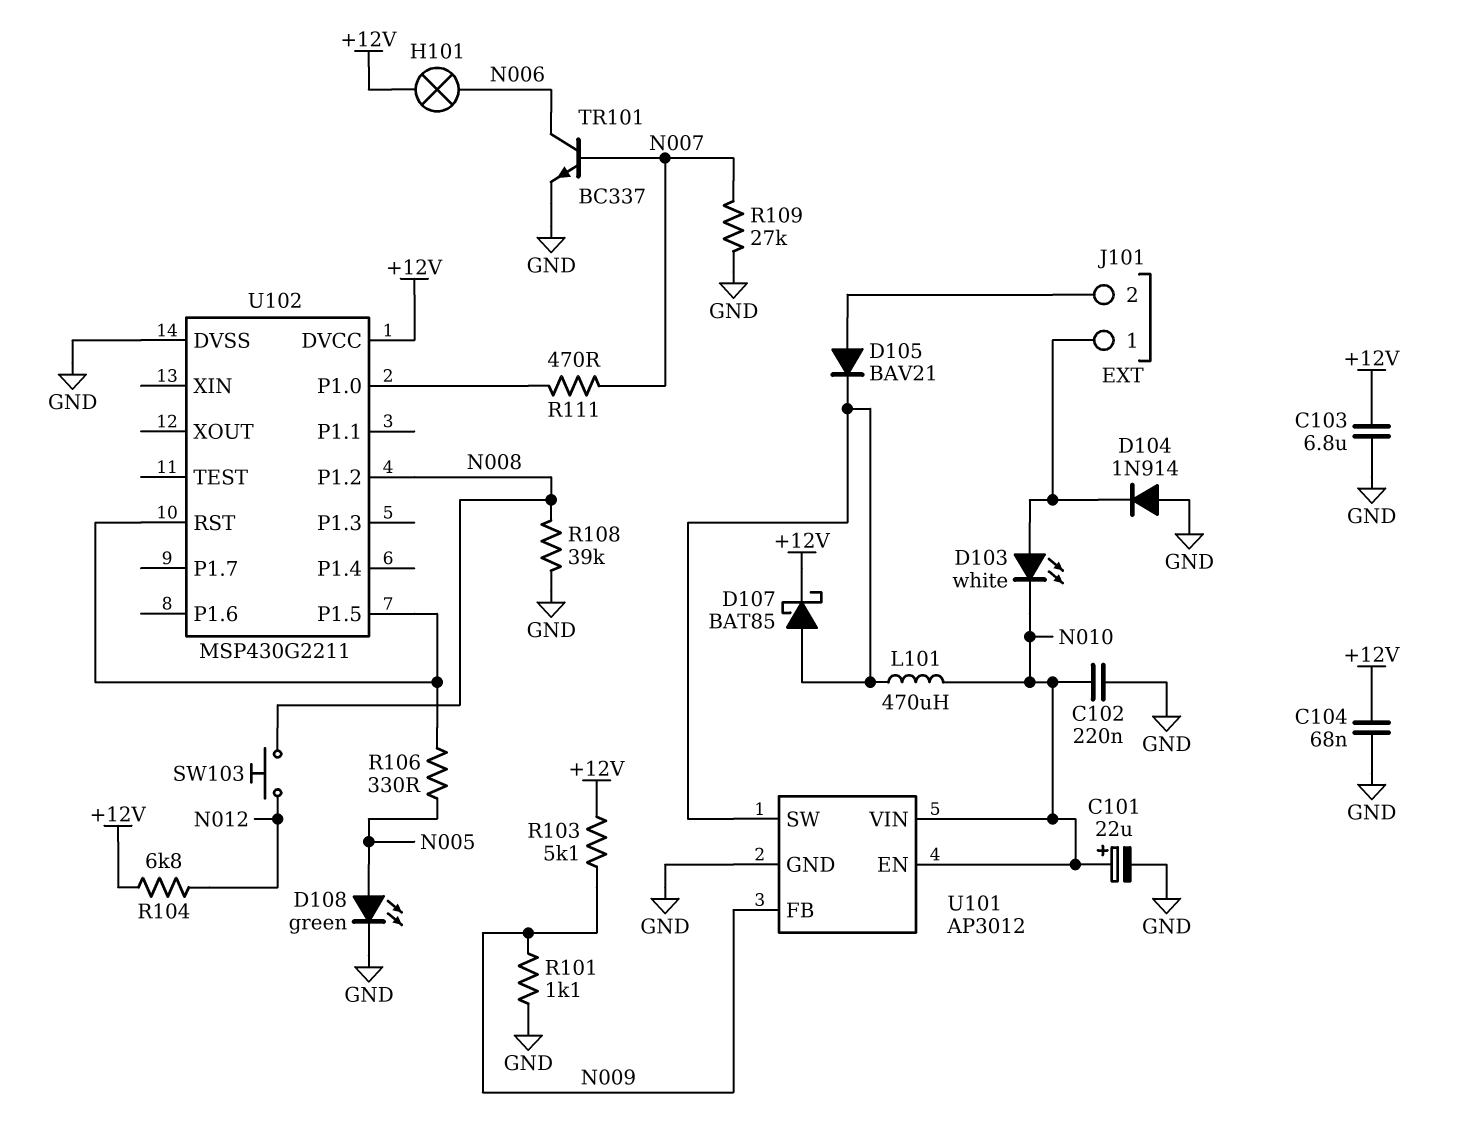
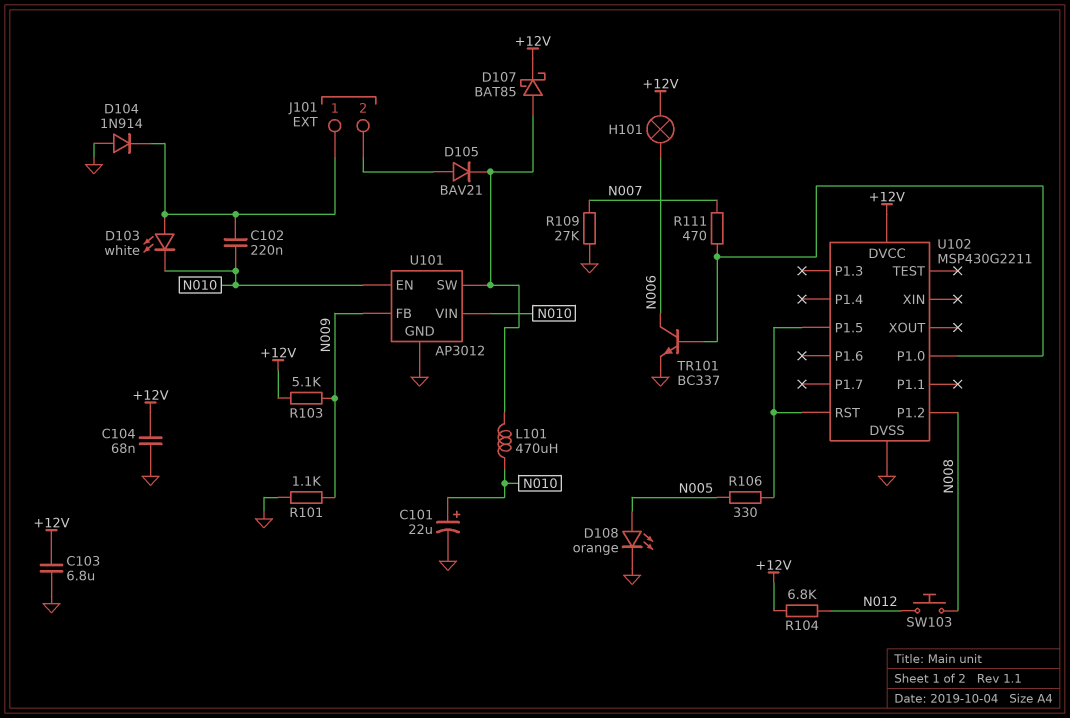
C102: 220nF (GND, N010) -> 220nF (J101/1, N010)
D108: LED green (A N005, K GND) -> LED orange (A N005, K GND)
R108: 39k (GND, N008) -> none
TR101: NPN BC337 (B N007, C N006, E GND) -> NPN BC337 (B U102/P1.0, C N006, E GND)

